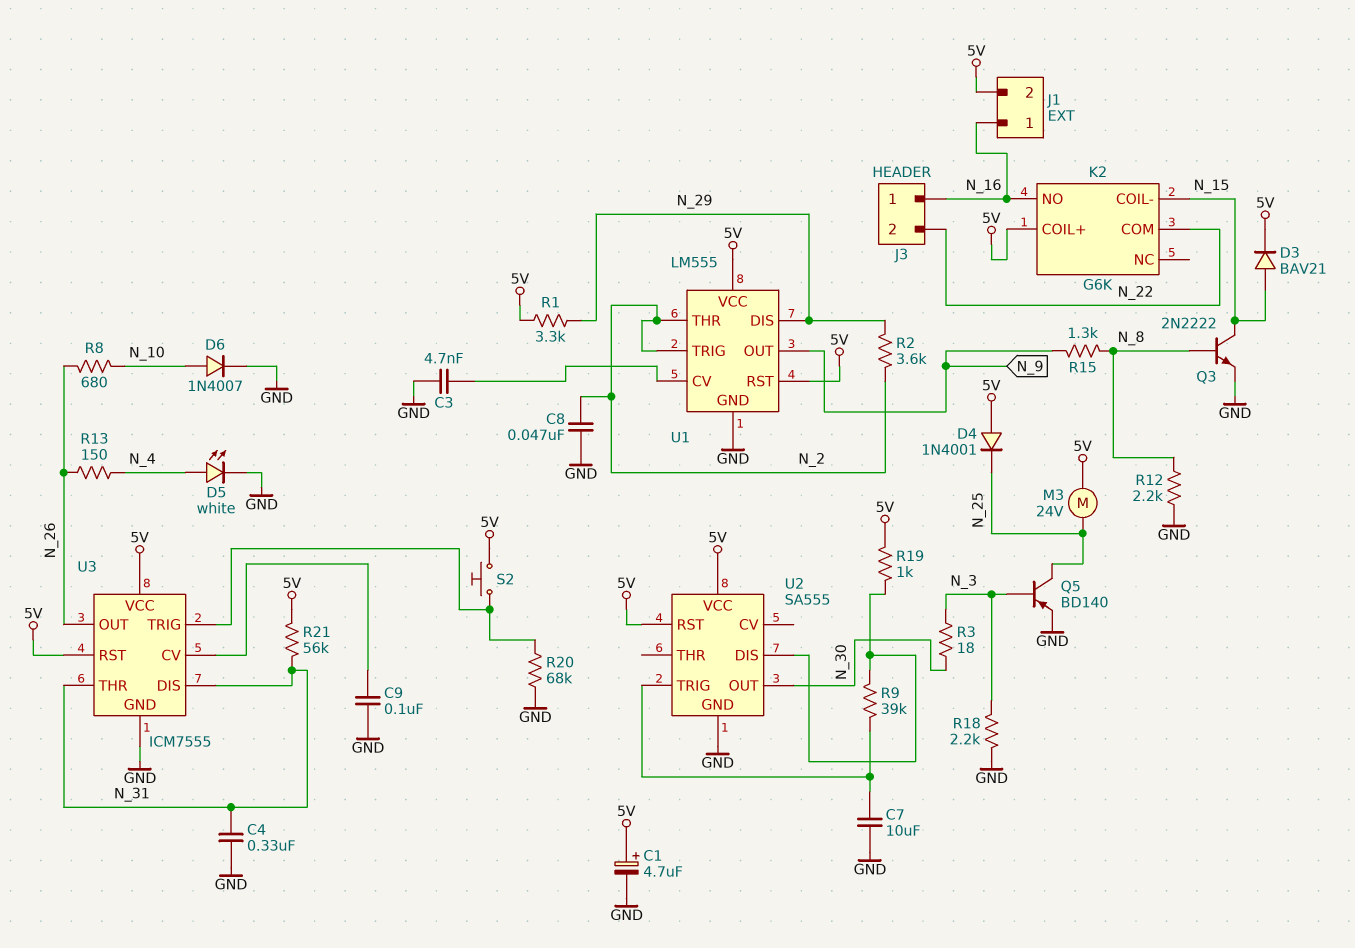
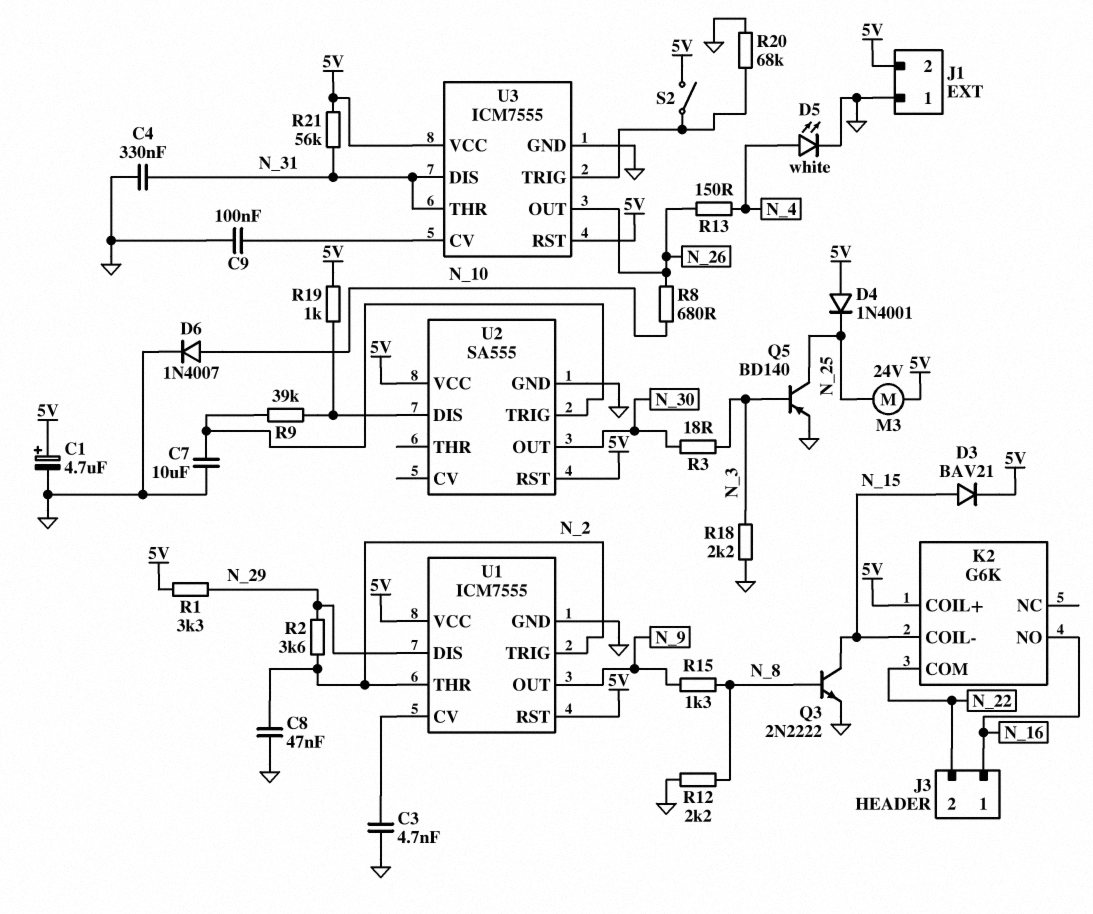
J1 pin 1: N_16 -> GND
S2: button (5V, U3/TRIG) -> switch (5V, U3/TRIG)
U1: LM555 -> ICM7555

